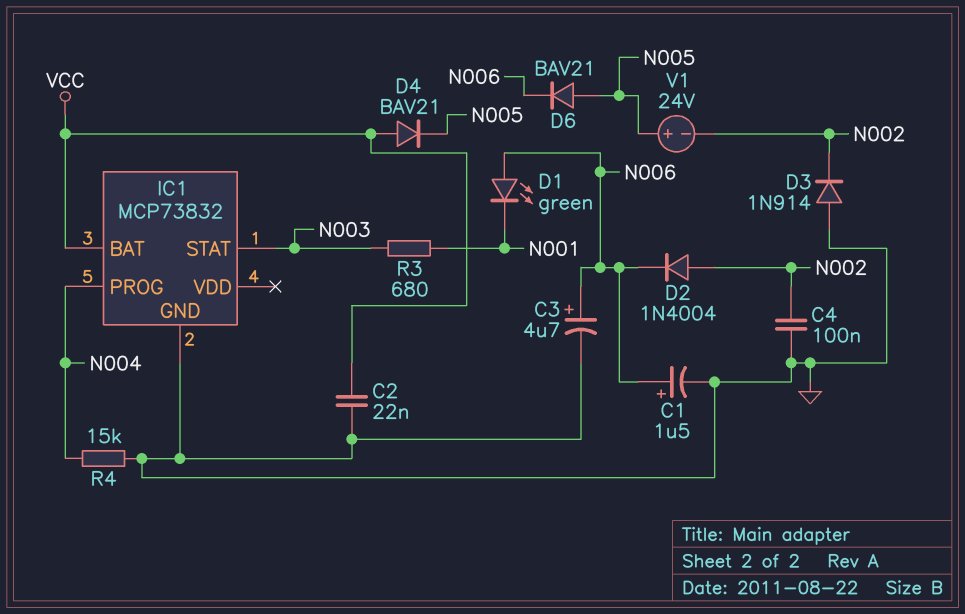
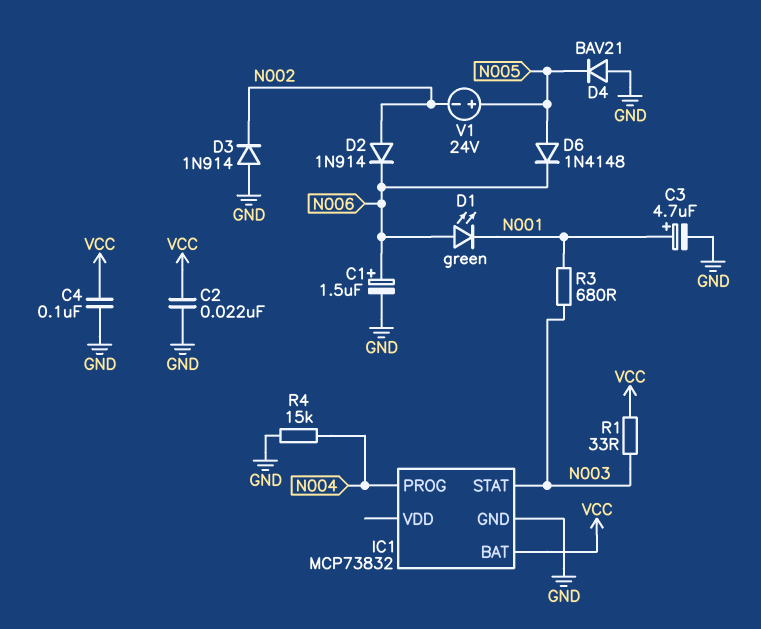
C3: 4.7uF (plus N006, minus GND) -> 4.7uF (plus N001, minus GND)
C4: 100nF (GND, N002) -> 100nF (GND, VCC)
D2: diode 1N4004 (A N002, K N006) -> diode 1N914 (A N002, K N006)
D4: diode BAV21 (A VCC, K N005) -> diode BAV21 (A GND, K N005)
D6: diode BAV21 (A N005, K N006) -> diode 1N4148 (A N005, K N006)
R1: none -> 33 (N003, VCC)

